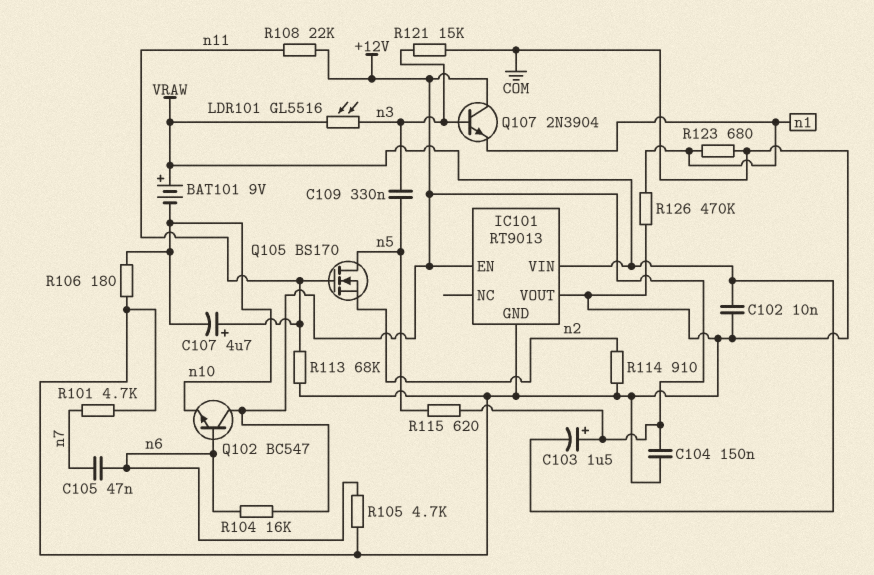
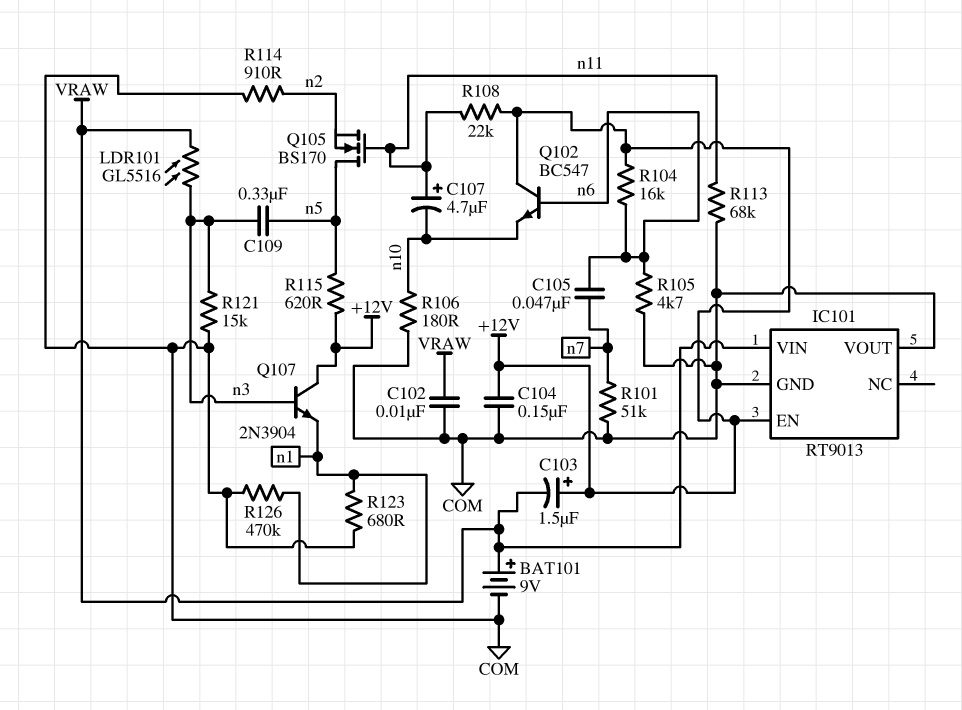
BAT101: 9V (plus VRAW, minus n10) -> 9V (plus VRAW, minus COM)
R101: 4.7k (COM, n7) -> 51k (COM, n7)

